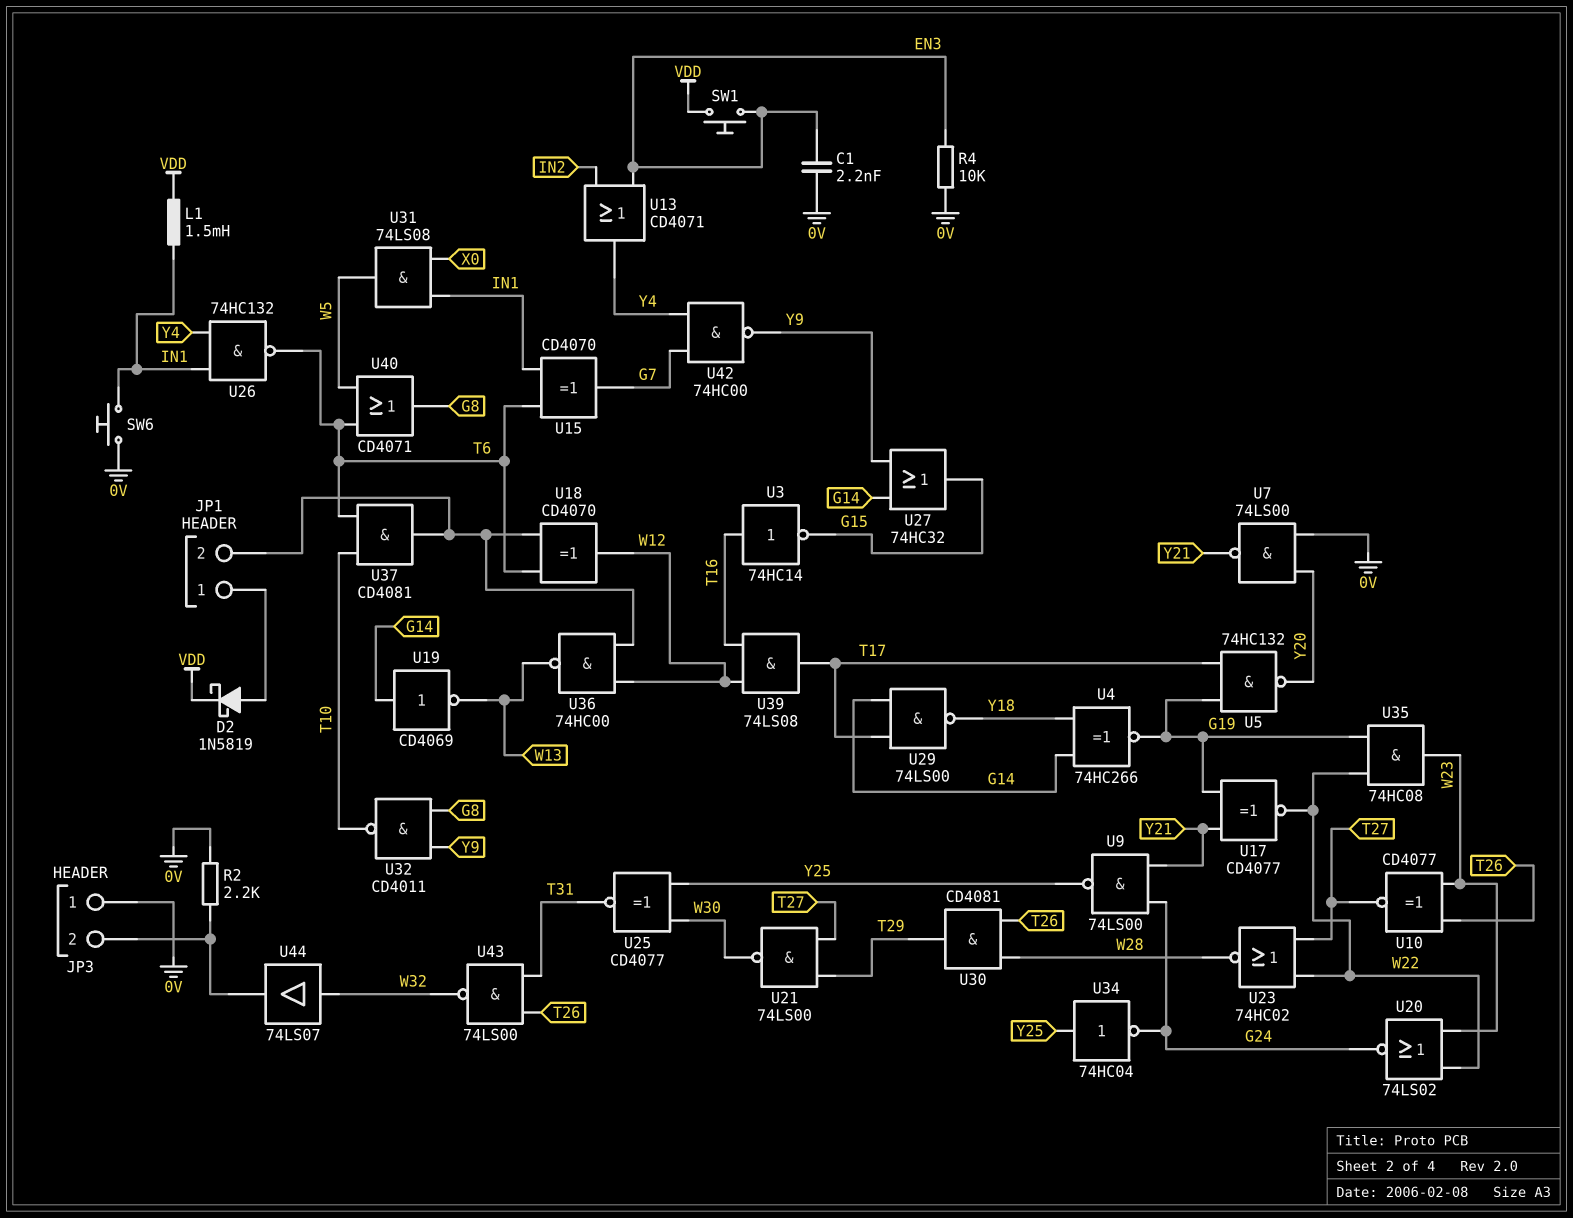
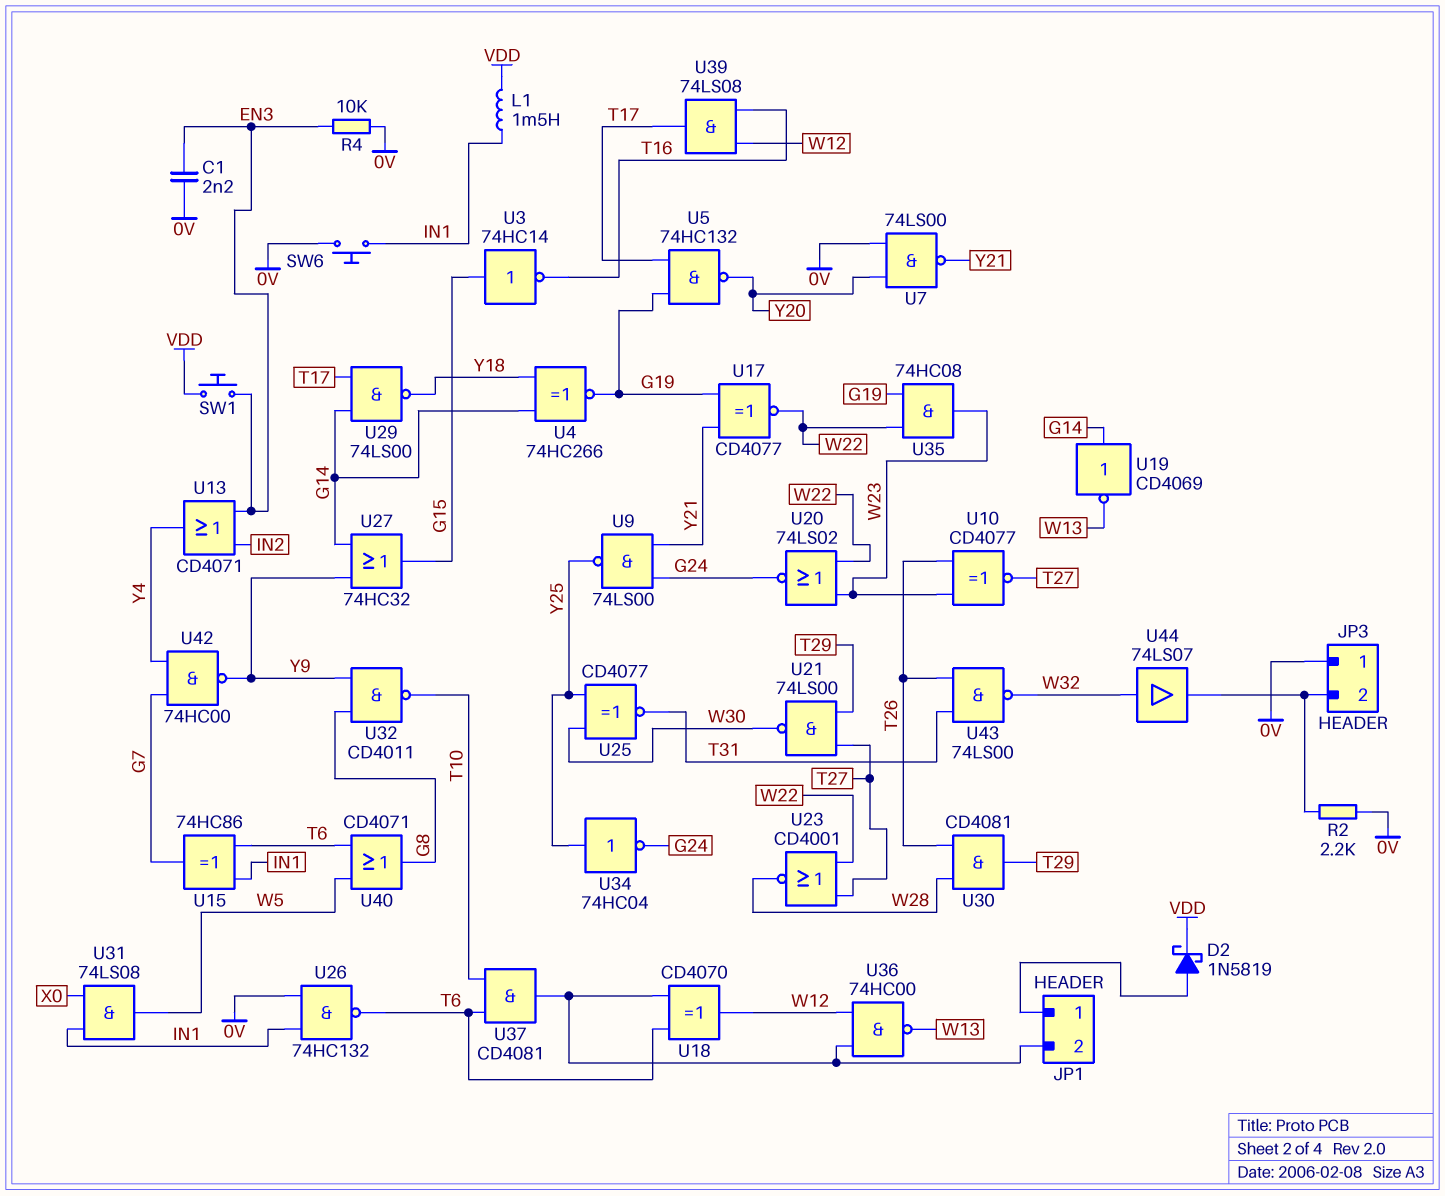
U3: NOT 74HC14 (in T16, out G15) -> NOT 74HC14 (in G15, out T16)
U15: XOR CD4070 (in IN1, in T6, out G7) -> XOR 74HC86 (in IN1, in T6, out G7)
U23: NOR 74HC02 (in T27, in W22, out W28) -> NOR CD4001 (in T27, in W22, out W28)
U26: NAND 74HC132 (in IN1, in Y4, out T6) -> NAND 74HC132 (in 0V, in IN1, out T6)

